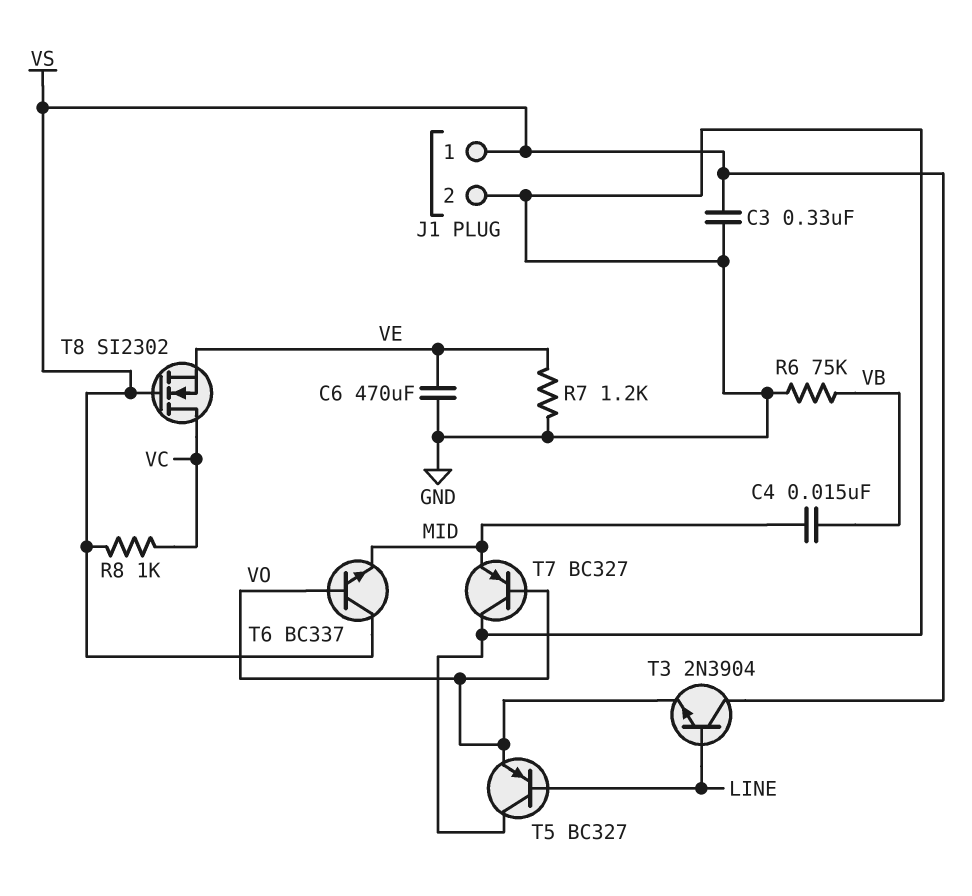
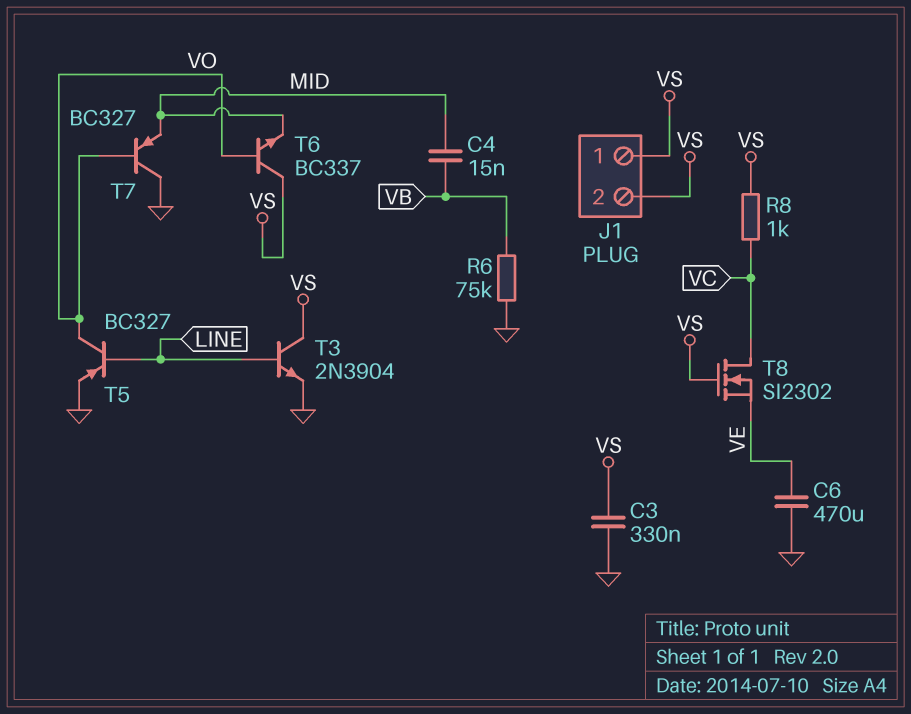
J1 pin 2: GND -> VS
R7: 1.2k (GND, VE) -> none
T3: NPN 2N3904 (B LINE, C VS, E VO) -> NPN 2N3904 (B LINE, C VS, E GND)
T5: PNP BC327 (B LINE, C GND, E VO) -> PNP BC327 (B LINE, C VO, E GND)

